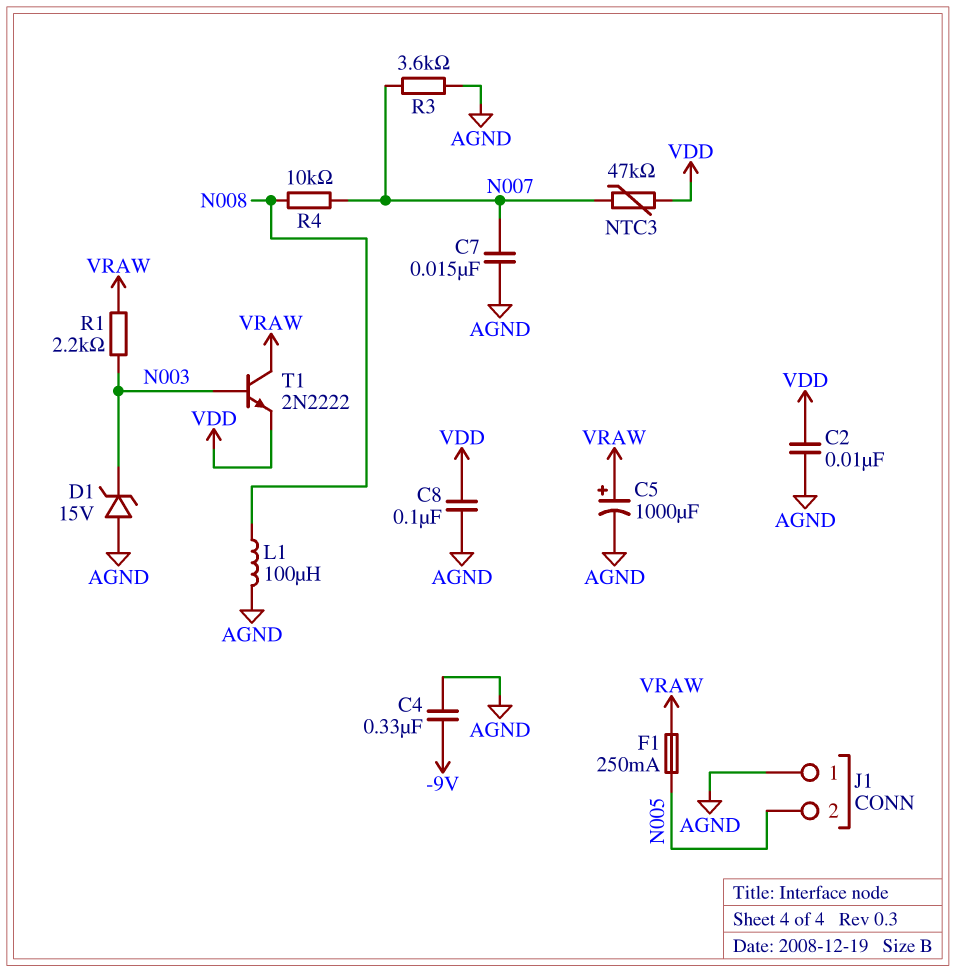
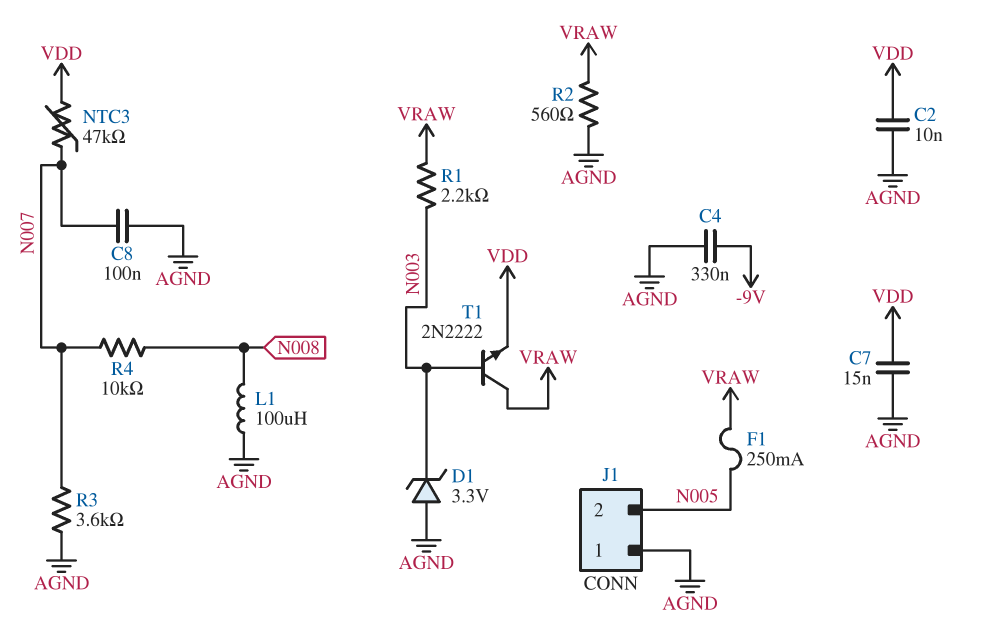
C5: 1000uF (plus VRAW, minus AGND) -> none
C7: 15nF (AGND, N007) -> 15nF (AGND, VDD)
C8: 100nF (AGND, VDD) -> 100nF (AGND, N007)
D1: zener 15V (A AGND, K N003) -> zener 3.3V (A AGND, K N003)
R2: none -> 560 (AGND, VRAW)

